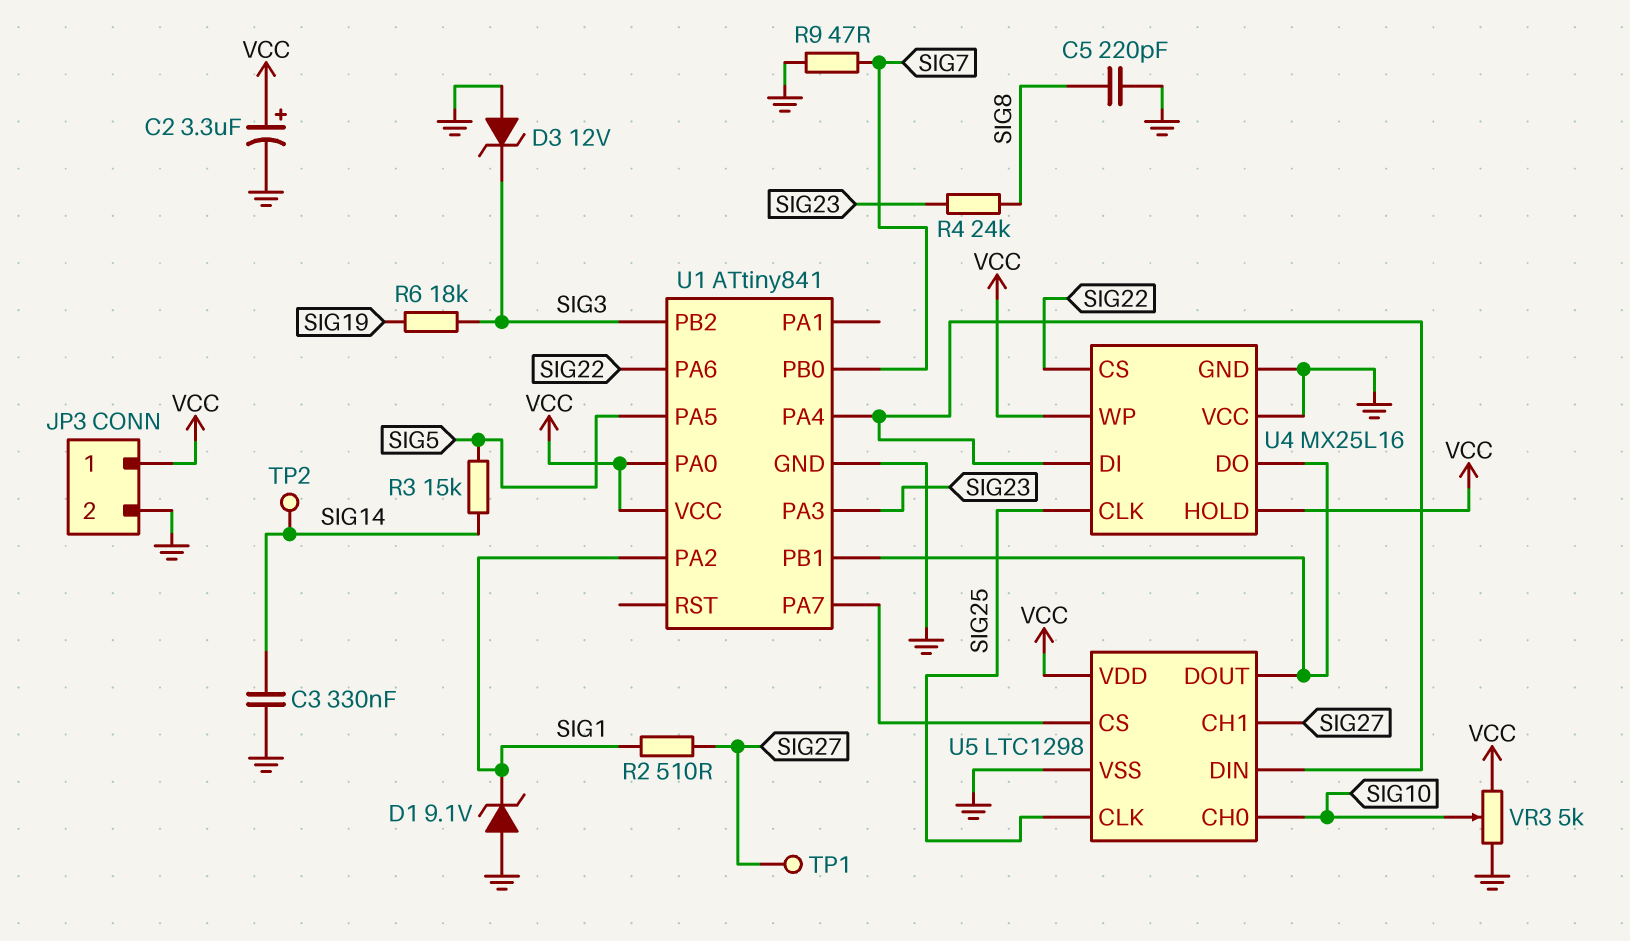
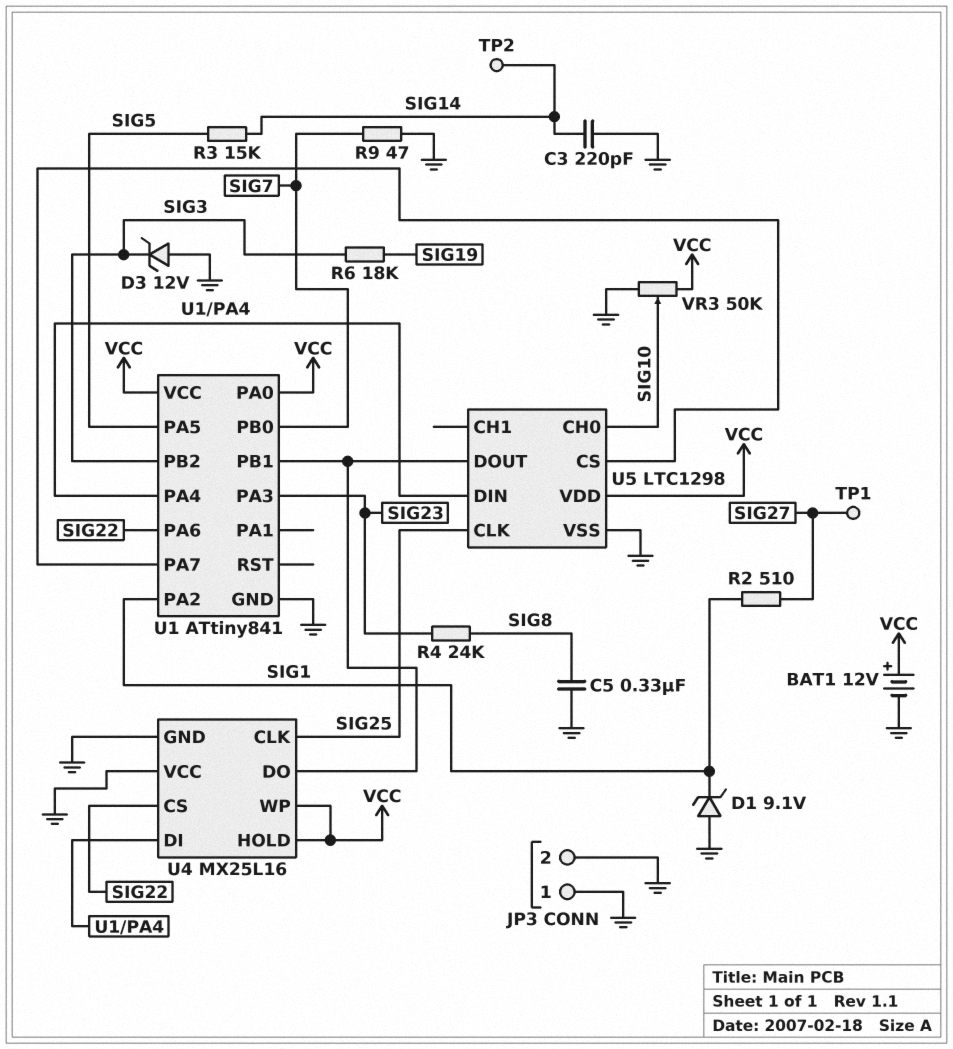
BAT1: none -> 12V (plus VCC, minus GND)
C2: 3.3uF (plus VCC, minus GND) -> none
C3: 330nF (GND, SIG14) -> 220pF (GND, SIG14)
C5: 220pF (GND, SIG8) -> 330nF (GND, SIG8)
JP3 pin 1: VCC -> GND
U5 pin CH1: SIG27 -> none
VR3: 5k (GND, VCC, wiper SIG10) -> 50k (GND, VCC, wiper SIG10)

